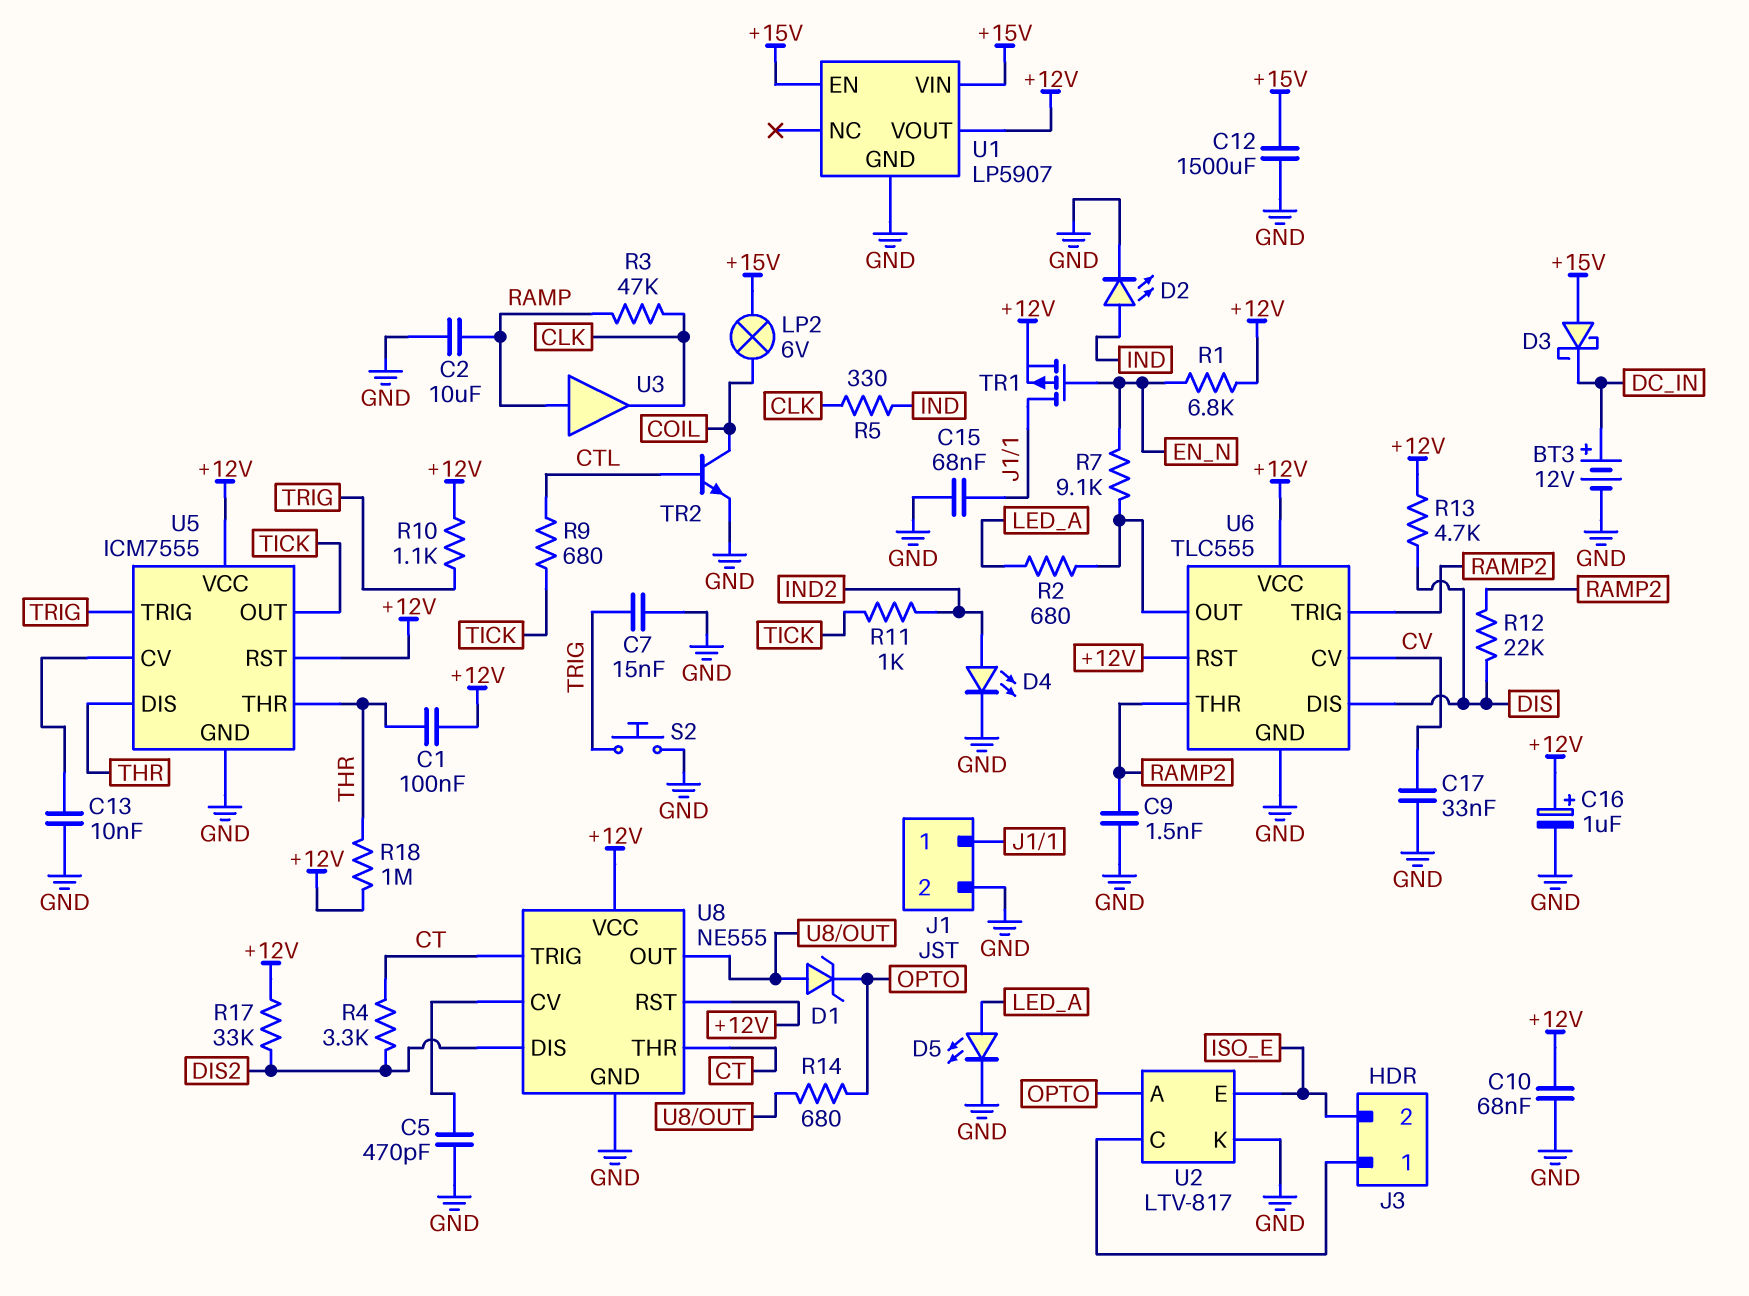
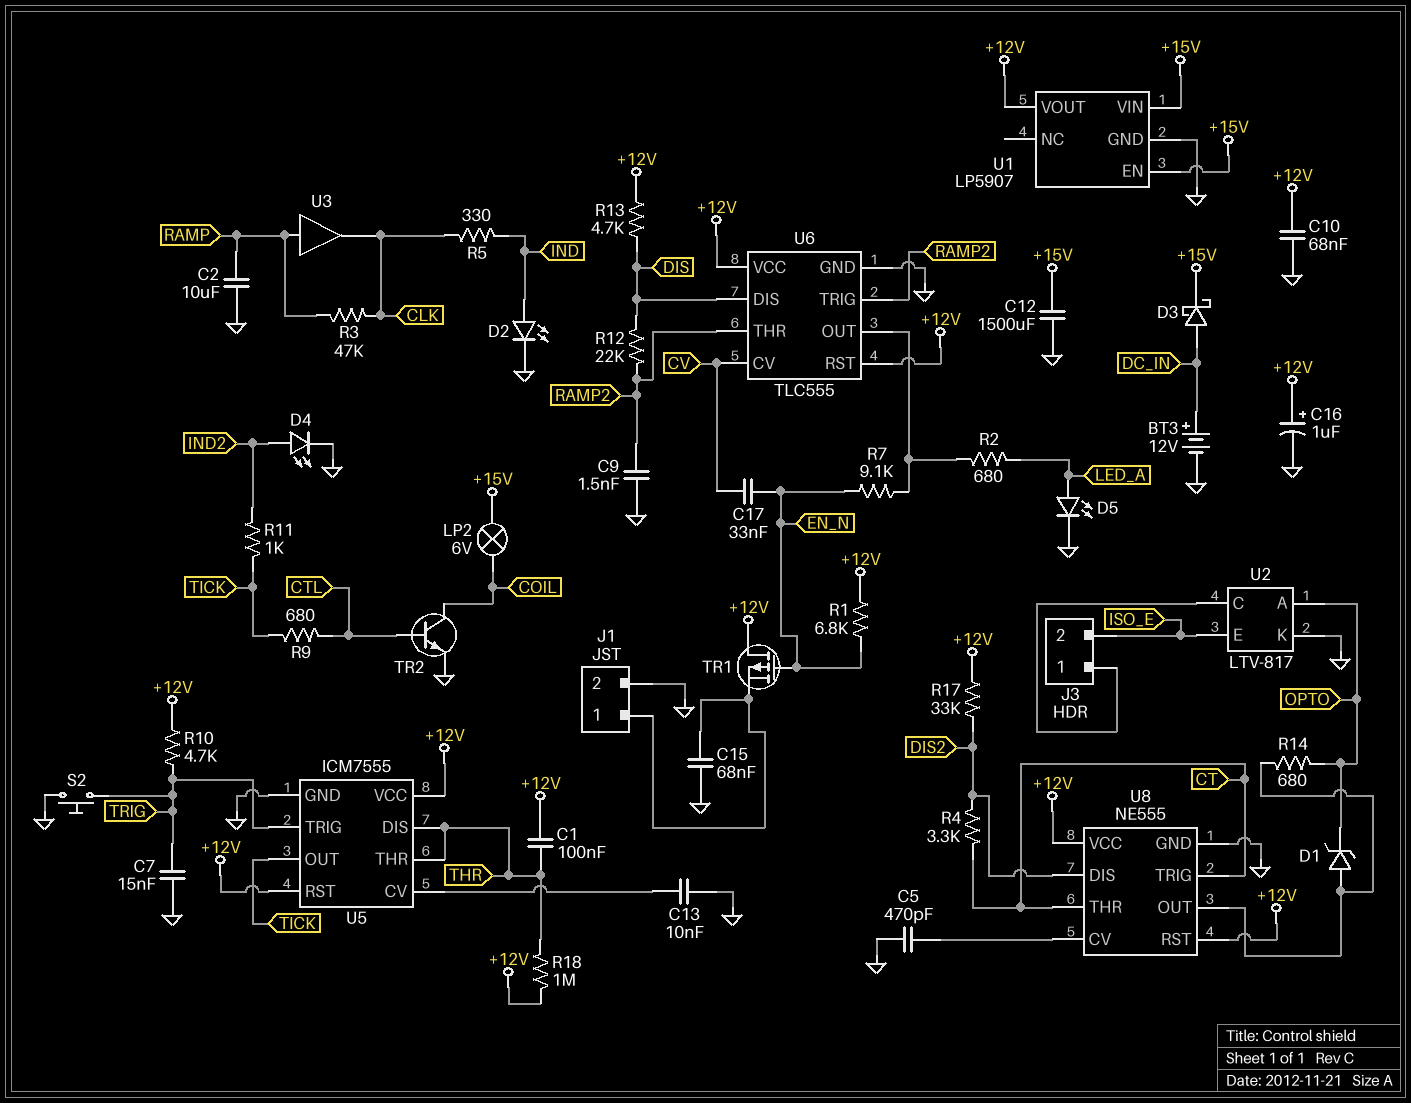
C17: 33nF (CV, GND) -> 33nF (CV, EN_N)
D3: schottky (A +15V, K DC_IN) -> schottky (A DC_IN, K +15V)
R10: 1.1k (+12V, TRIG) -> 4.7k (+12V, TRIG)
TR1: PMOS (G EN_N, D J1/1, S +12V) -> PMOS (G EN_N, D +12V, S J1/1)

